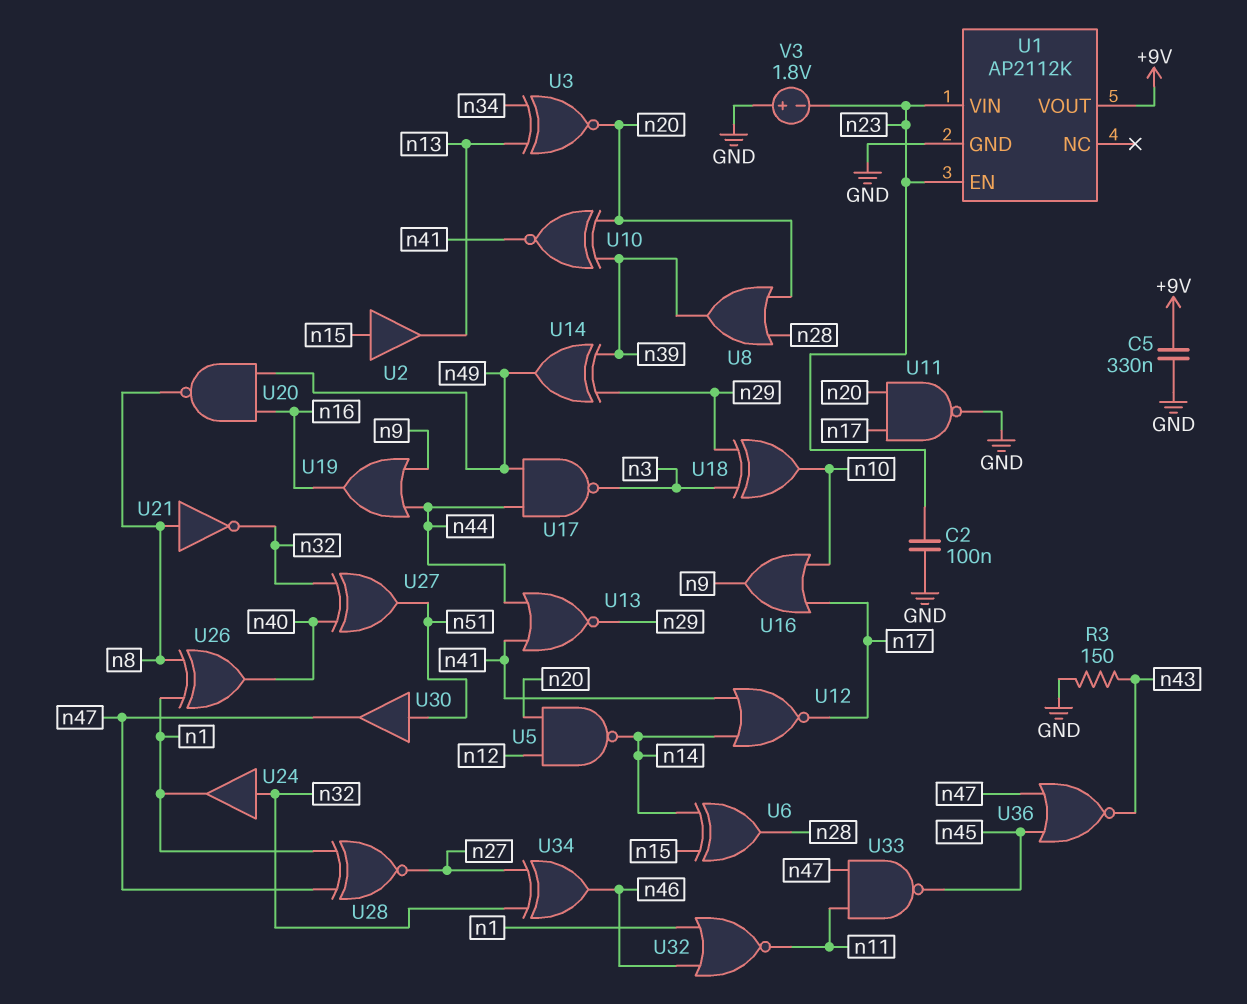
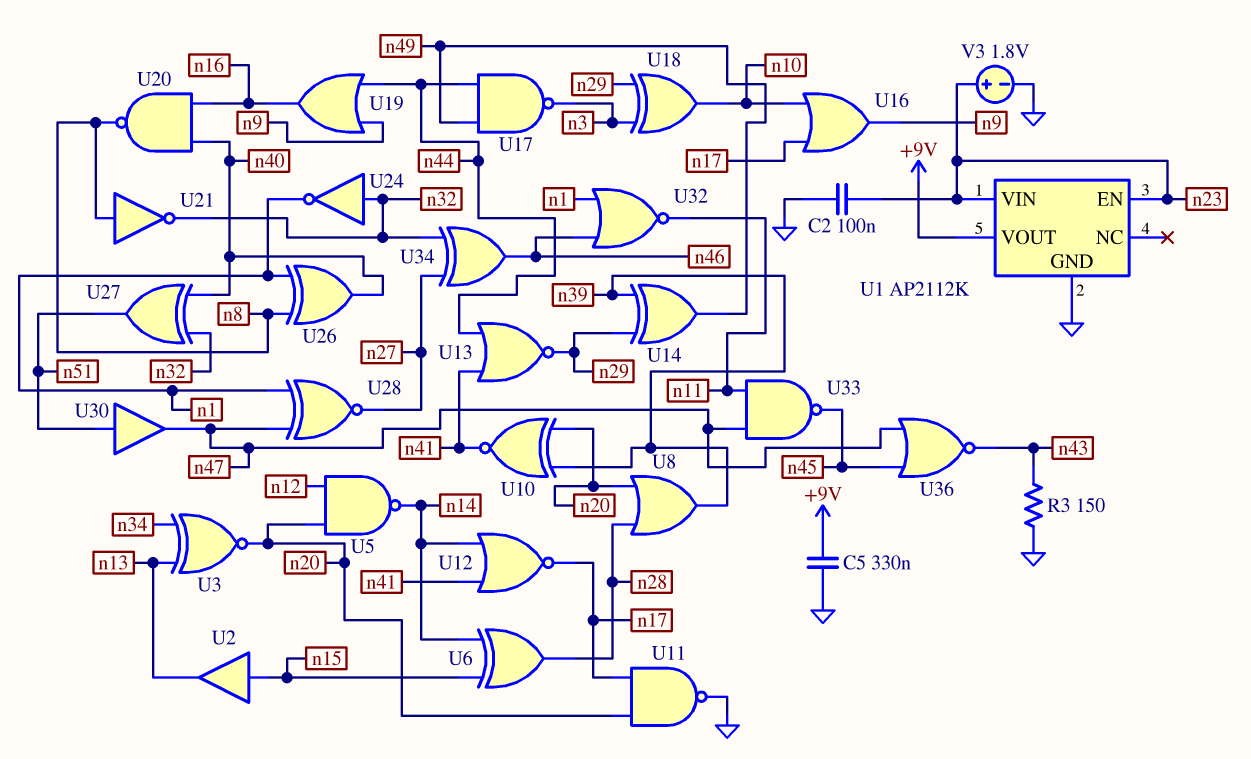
U20: NAND (in n16, in n49, out n8) -> NAND (in n16, in n40, out n8)
U24: buffer (in n32, out n1) -> NOT (in n32, out n1)
V3: 1.8V (plus GND, minus n23) -> 1.8V (plus n23, minus GND)

